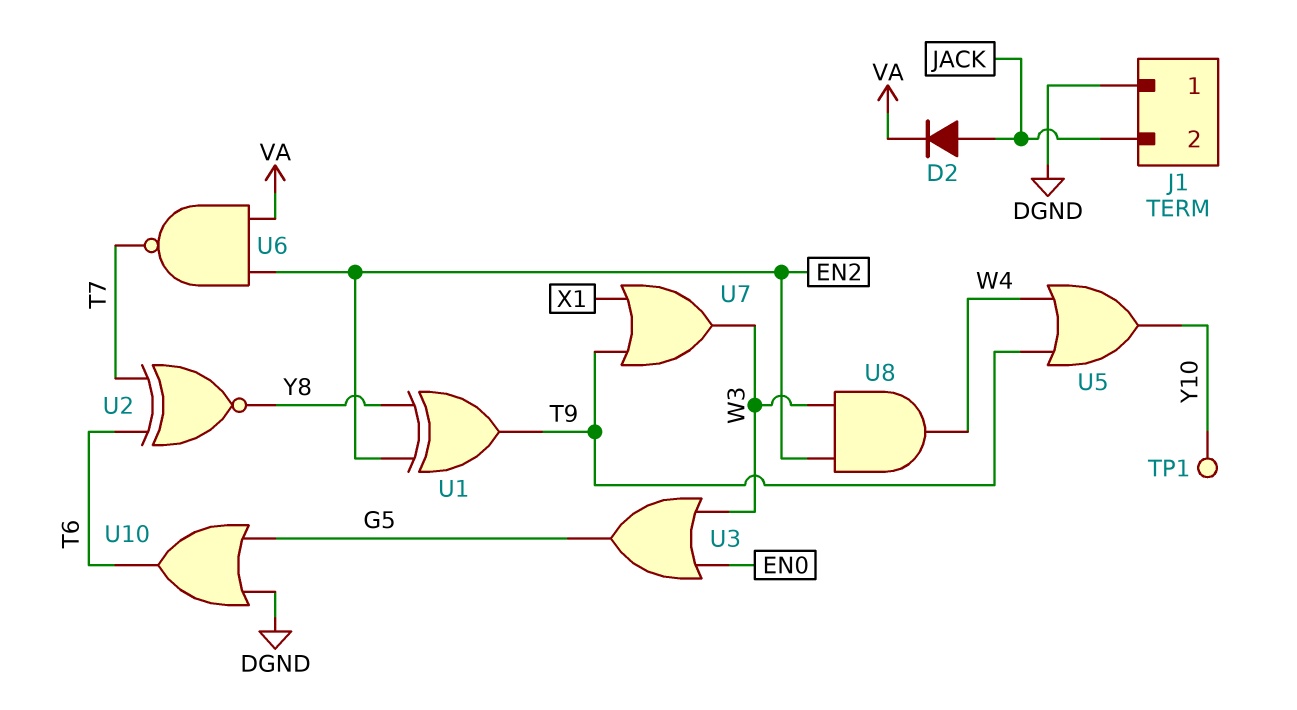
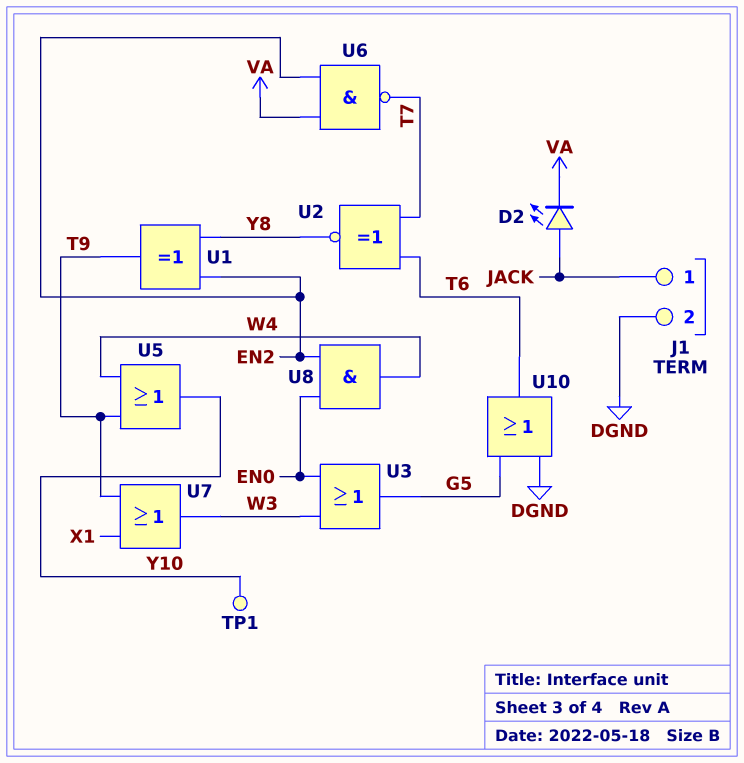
D2: diode (A JACK, K VA) -> LED (A JACK, K VA)
J1 pin 1: DGND -> JACK
J1 pin 2: JACK -> DGND
U8: AND (in EN2, in W3, out W4) -> AND (in EN0, in EN2, out W4)

